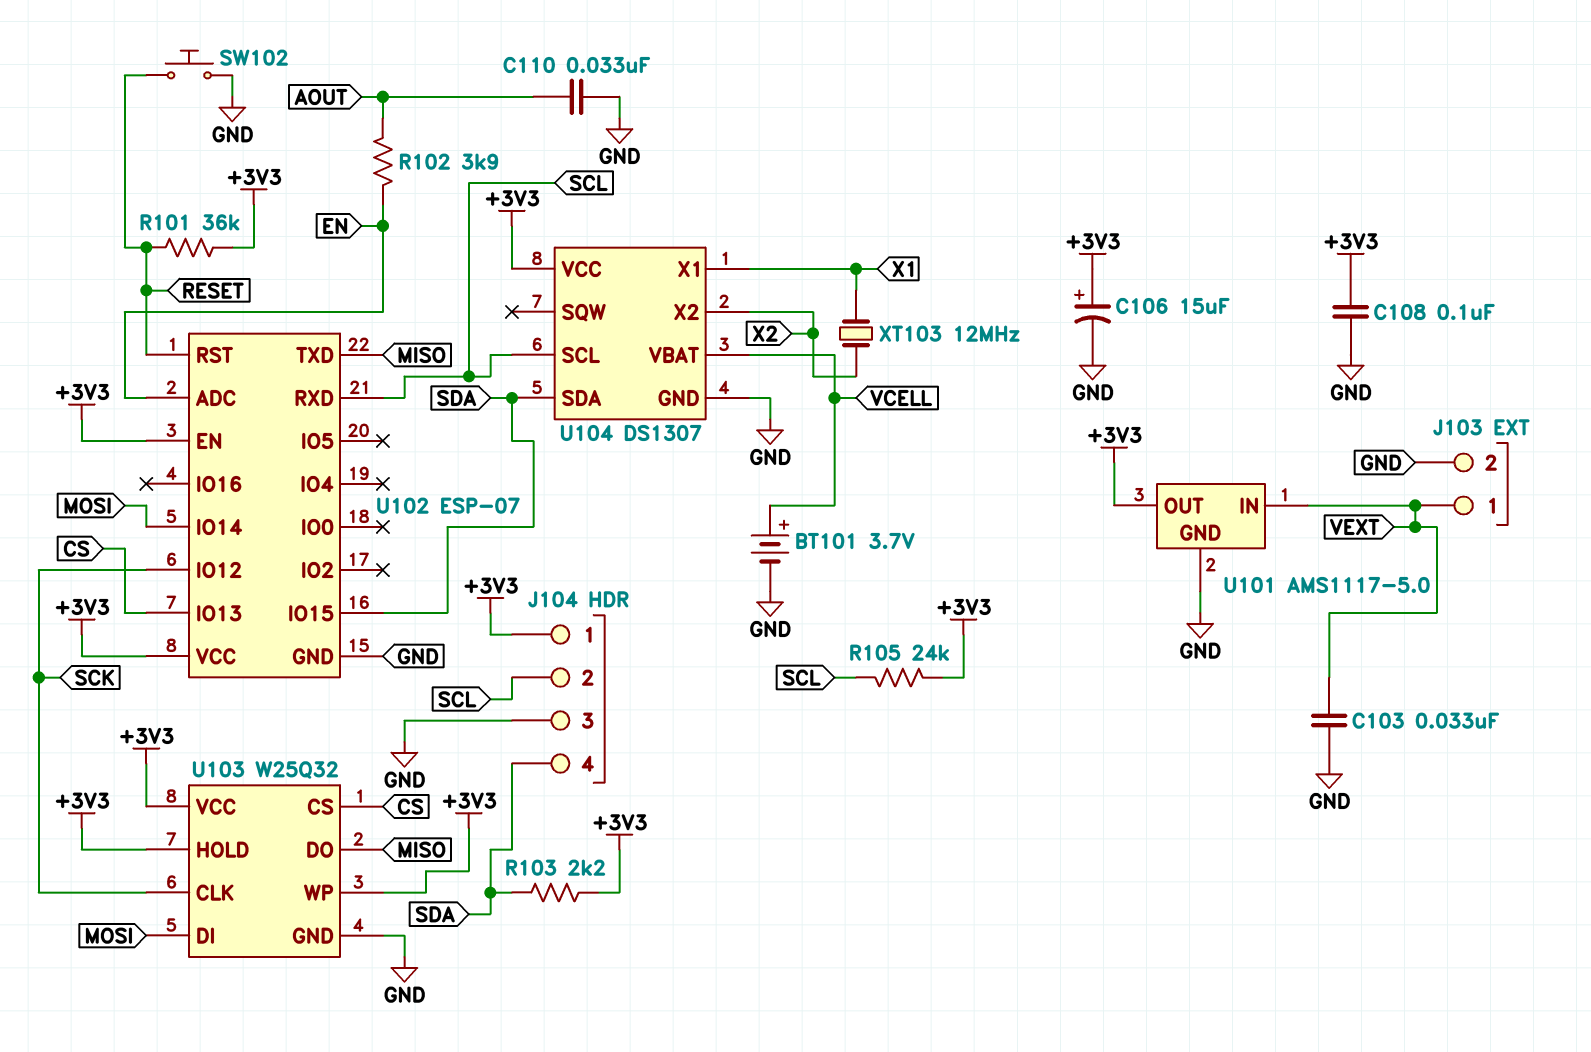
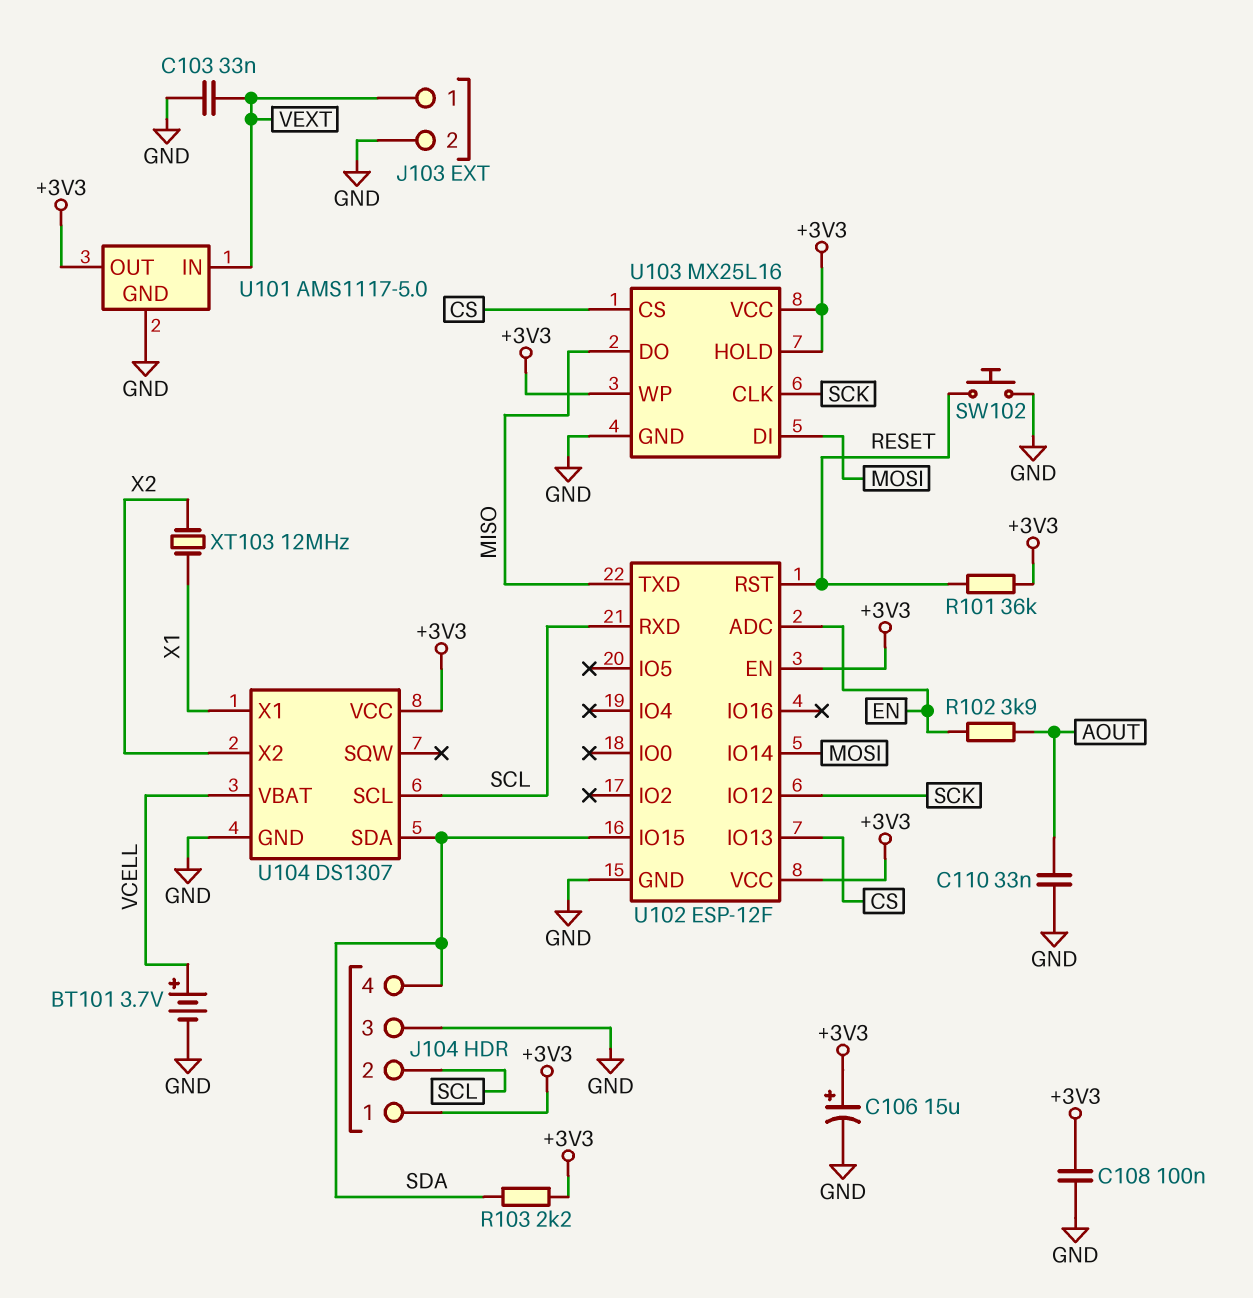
R105: 24k (+3V3, SCL) -> none
U102: ESP-07 -> ESP-12F
U103: W25Q32 -> MX25L16

